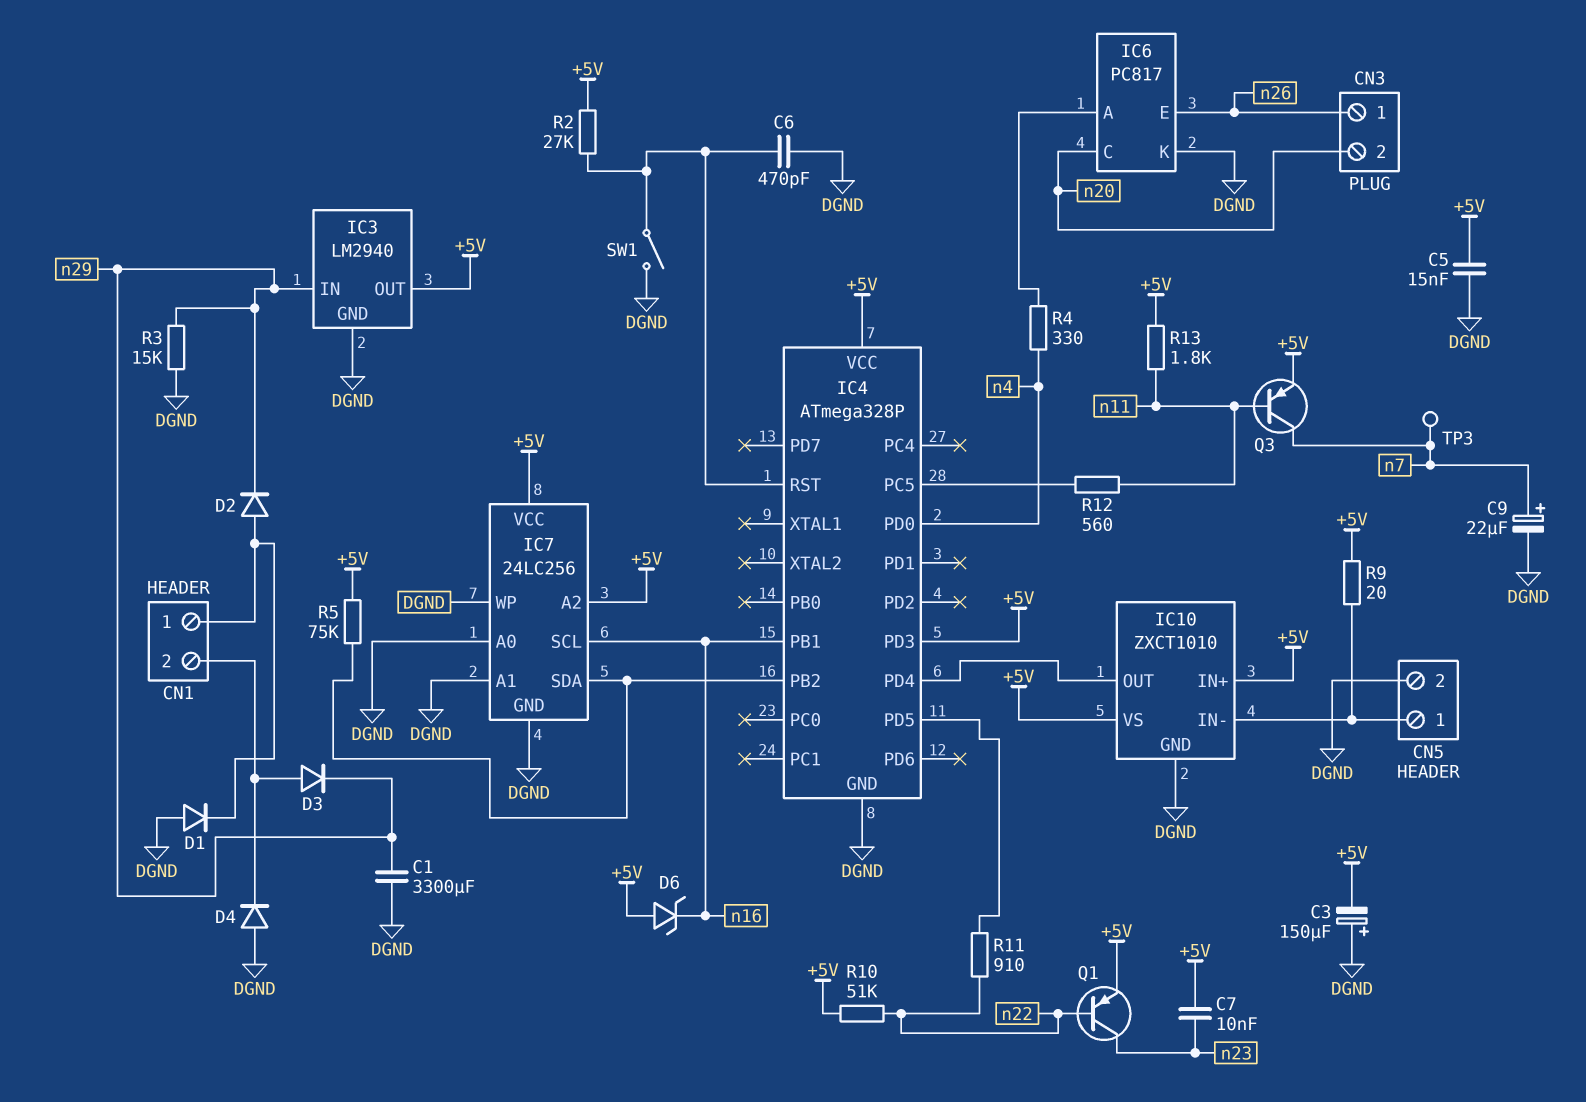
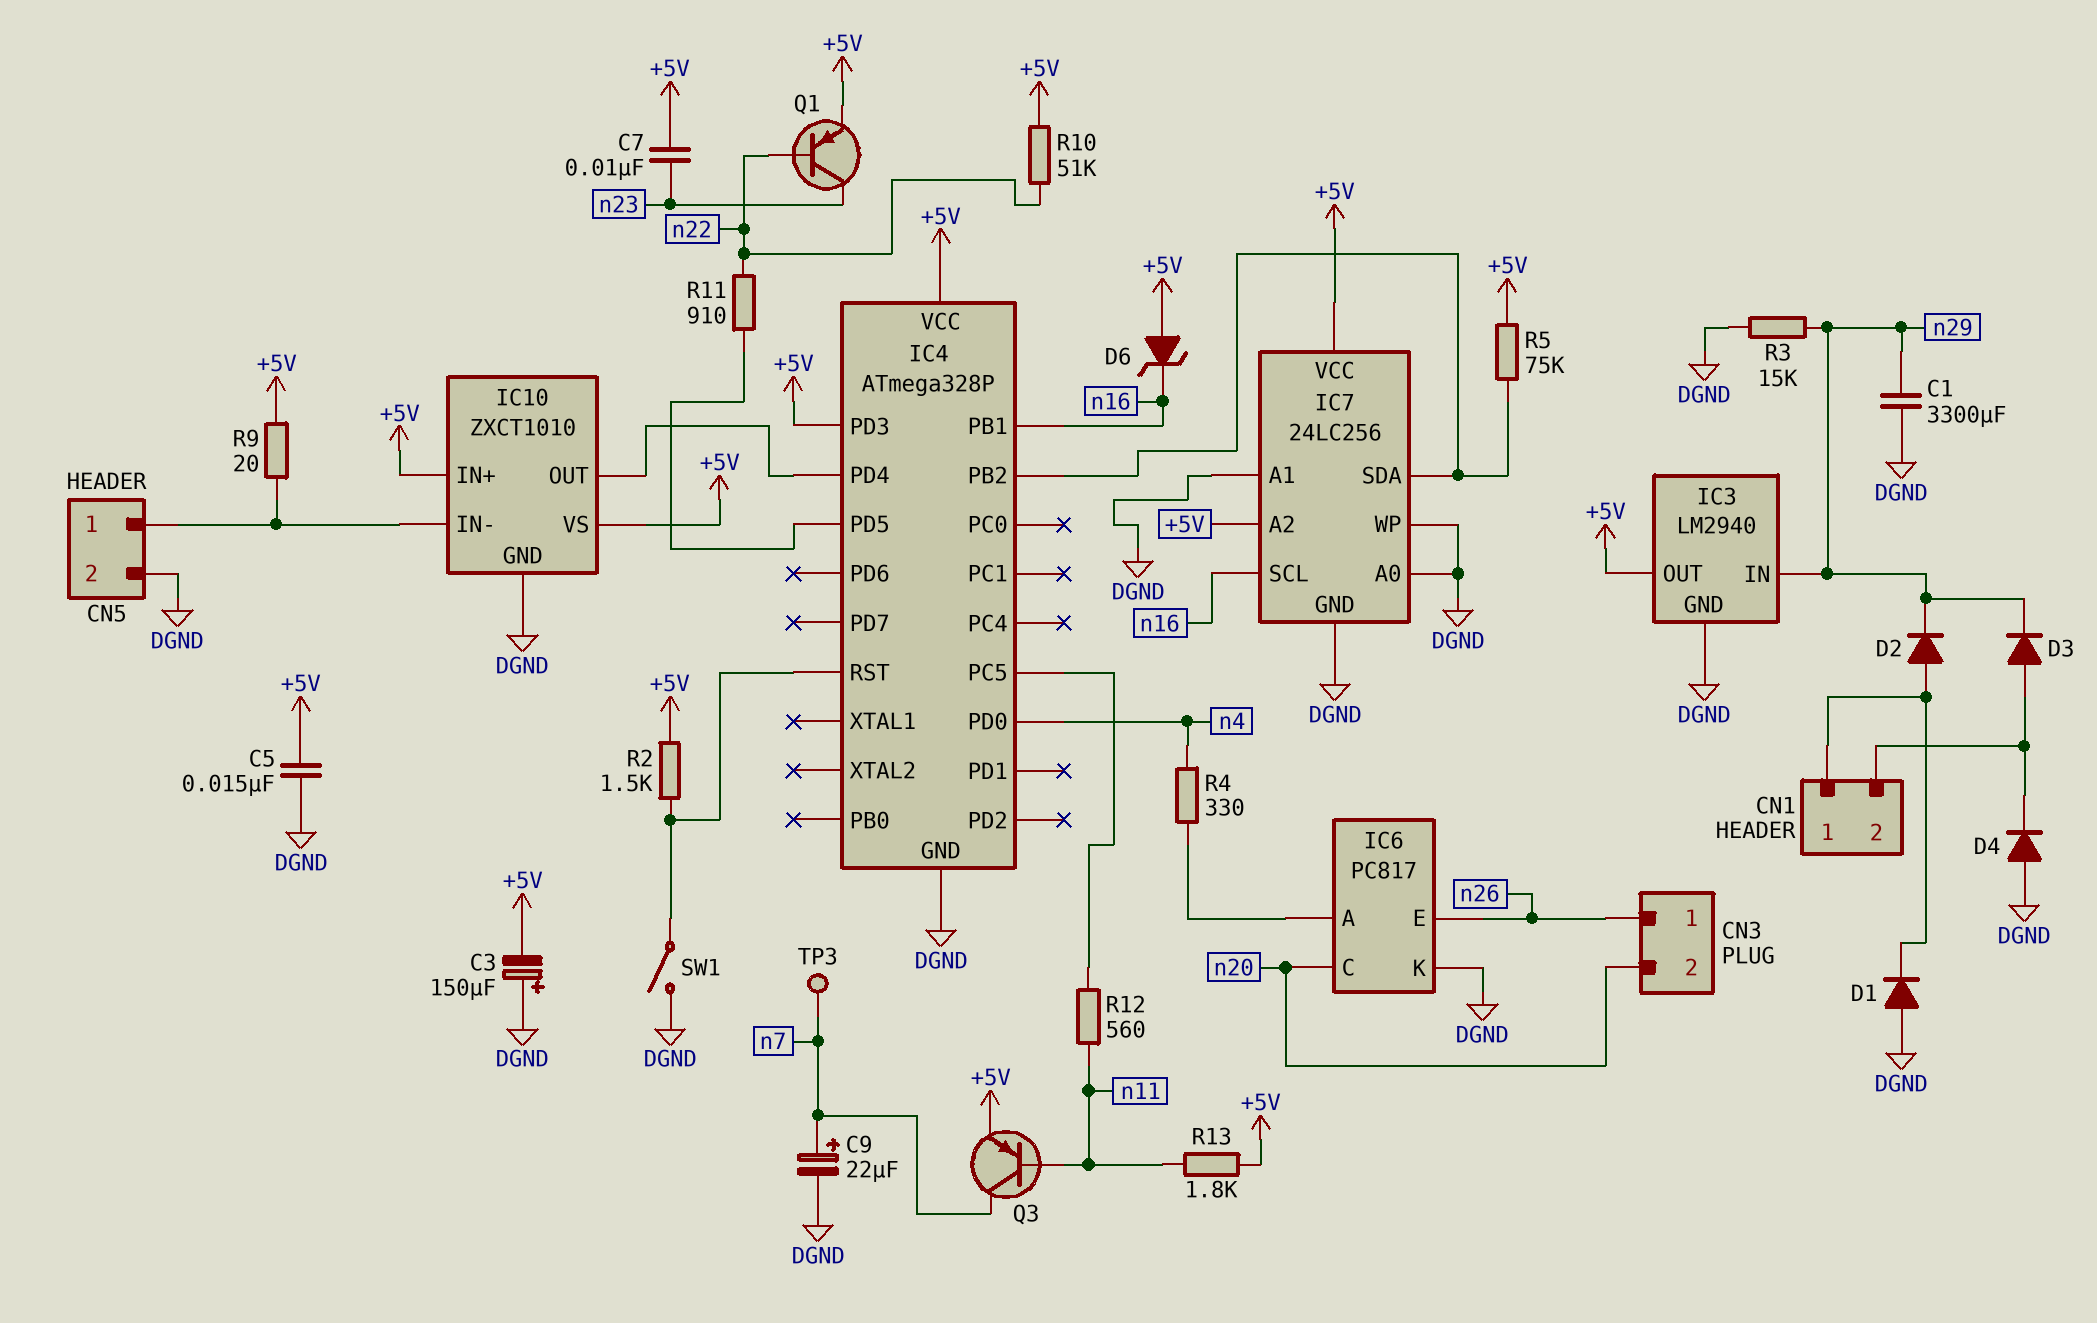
C6: 470pF (DGND, IC4/RST) -> none
R2: 27k (+5V, IC4/RST) -> 1.5k (+5V, IC4/RST)

